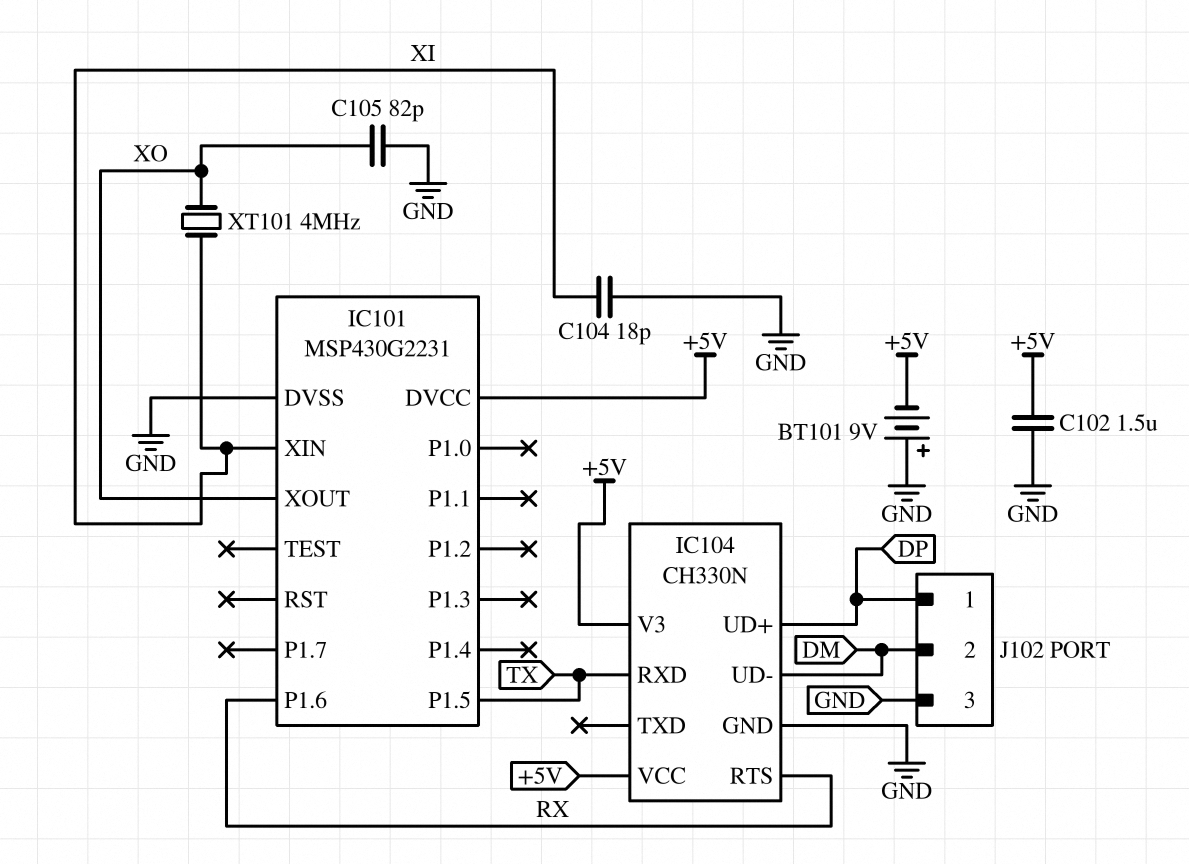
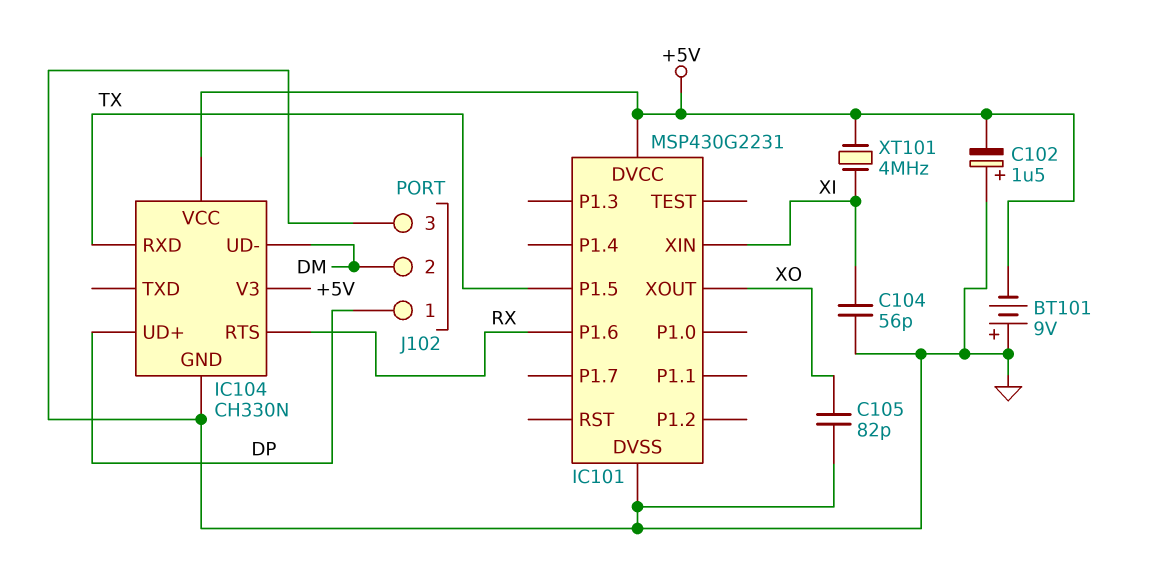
C102: 1.5uF (+5V, GND) -> 1.5uF (plus GND, minus +5V)
C104: 18pF (GND, XI) -> 56pF (GND, XI)
XT101: 4MHz (XI, XO) -> 4MHz (+5V, XI)

